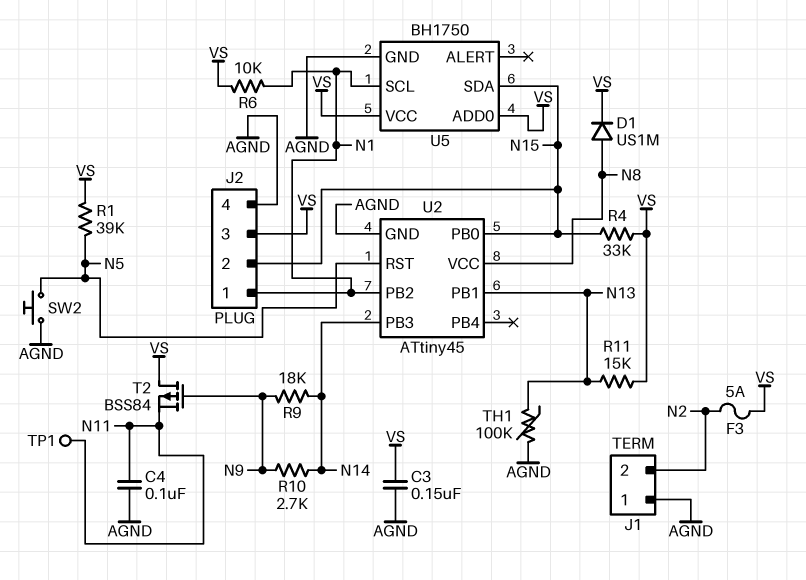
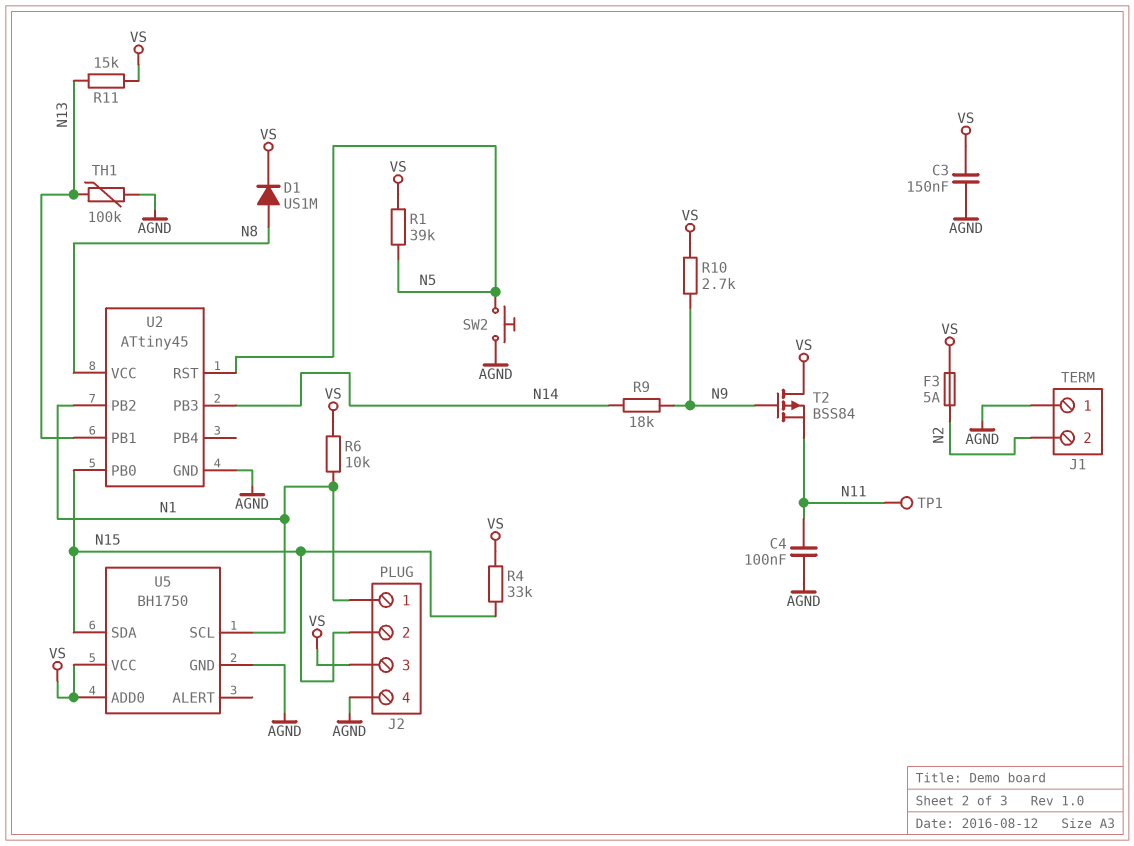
R10: 2.7k (N9, N14) -> 2.7k (N9, VS)

